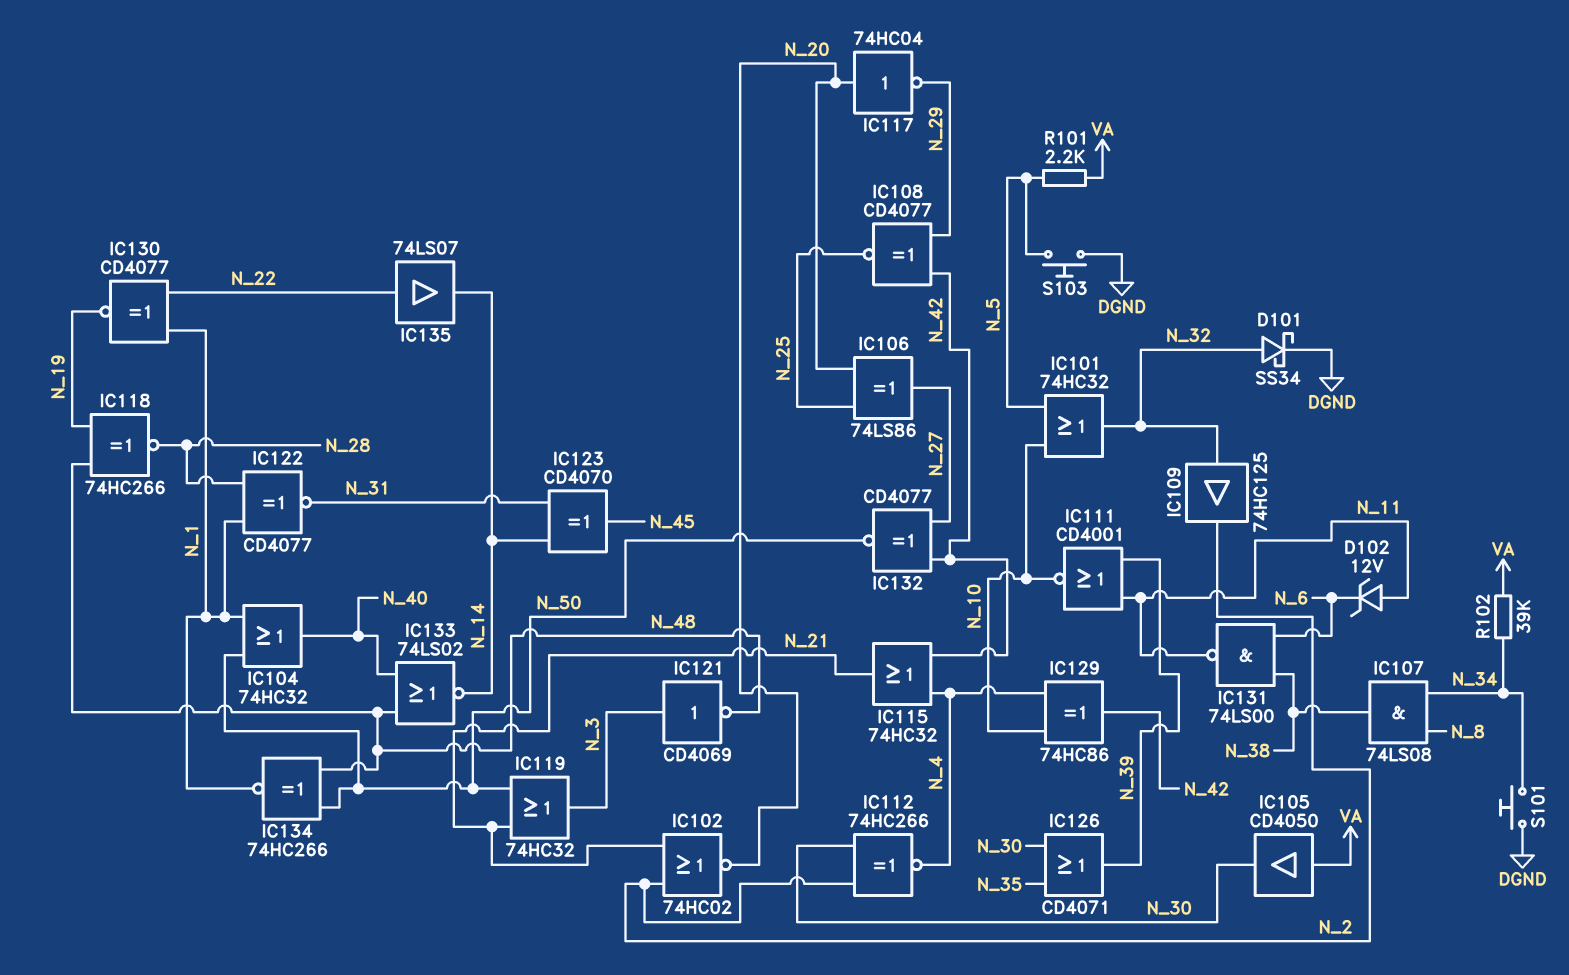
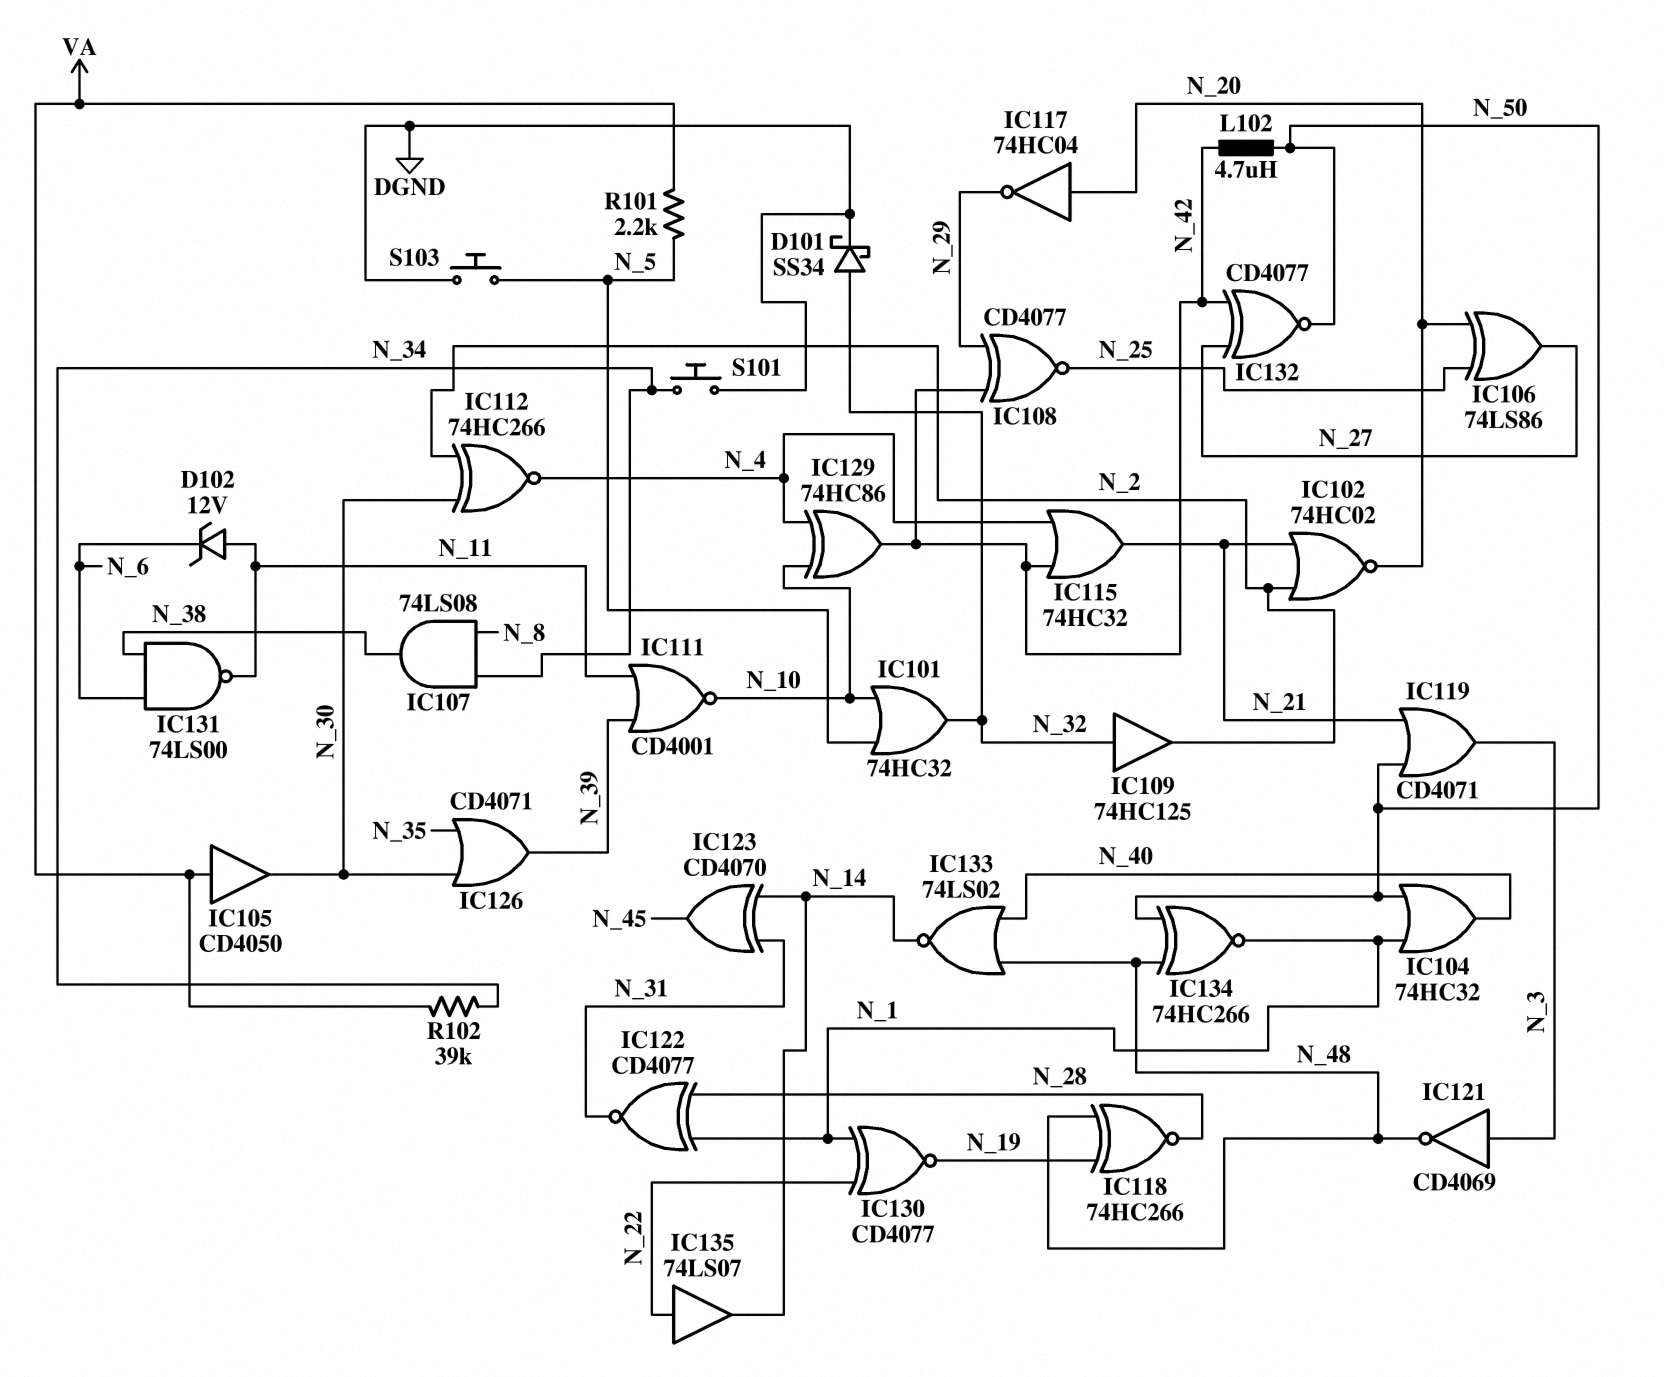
IC119: OR 74HC32 (in N_21, in N_50, out N_3) -> OR CD4071 (in N_21, in N_50, out N_3)
L102: none -> 4.7uH (N_42, N_50)

